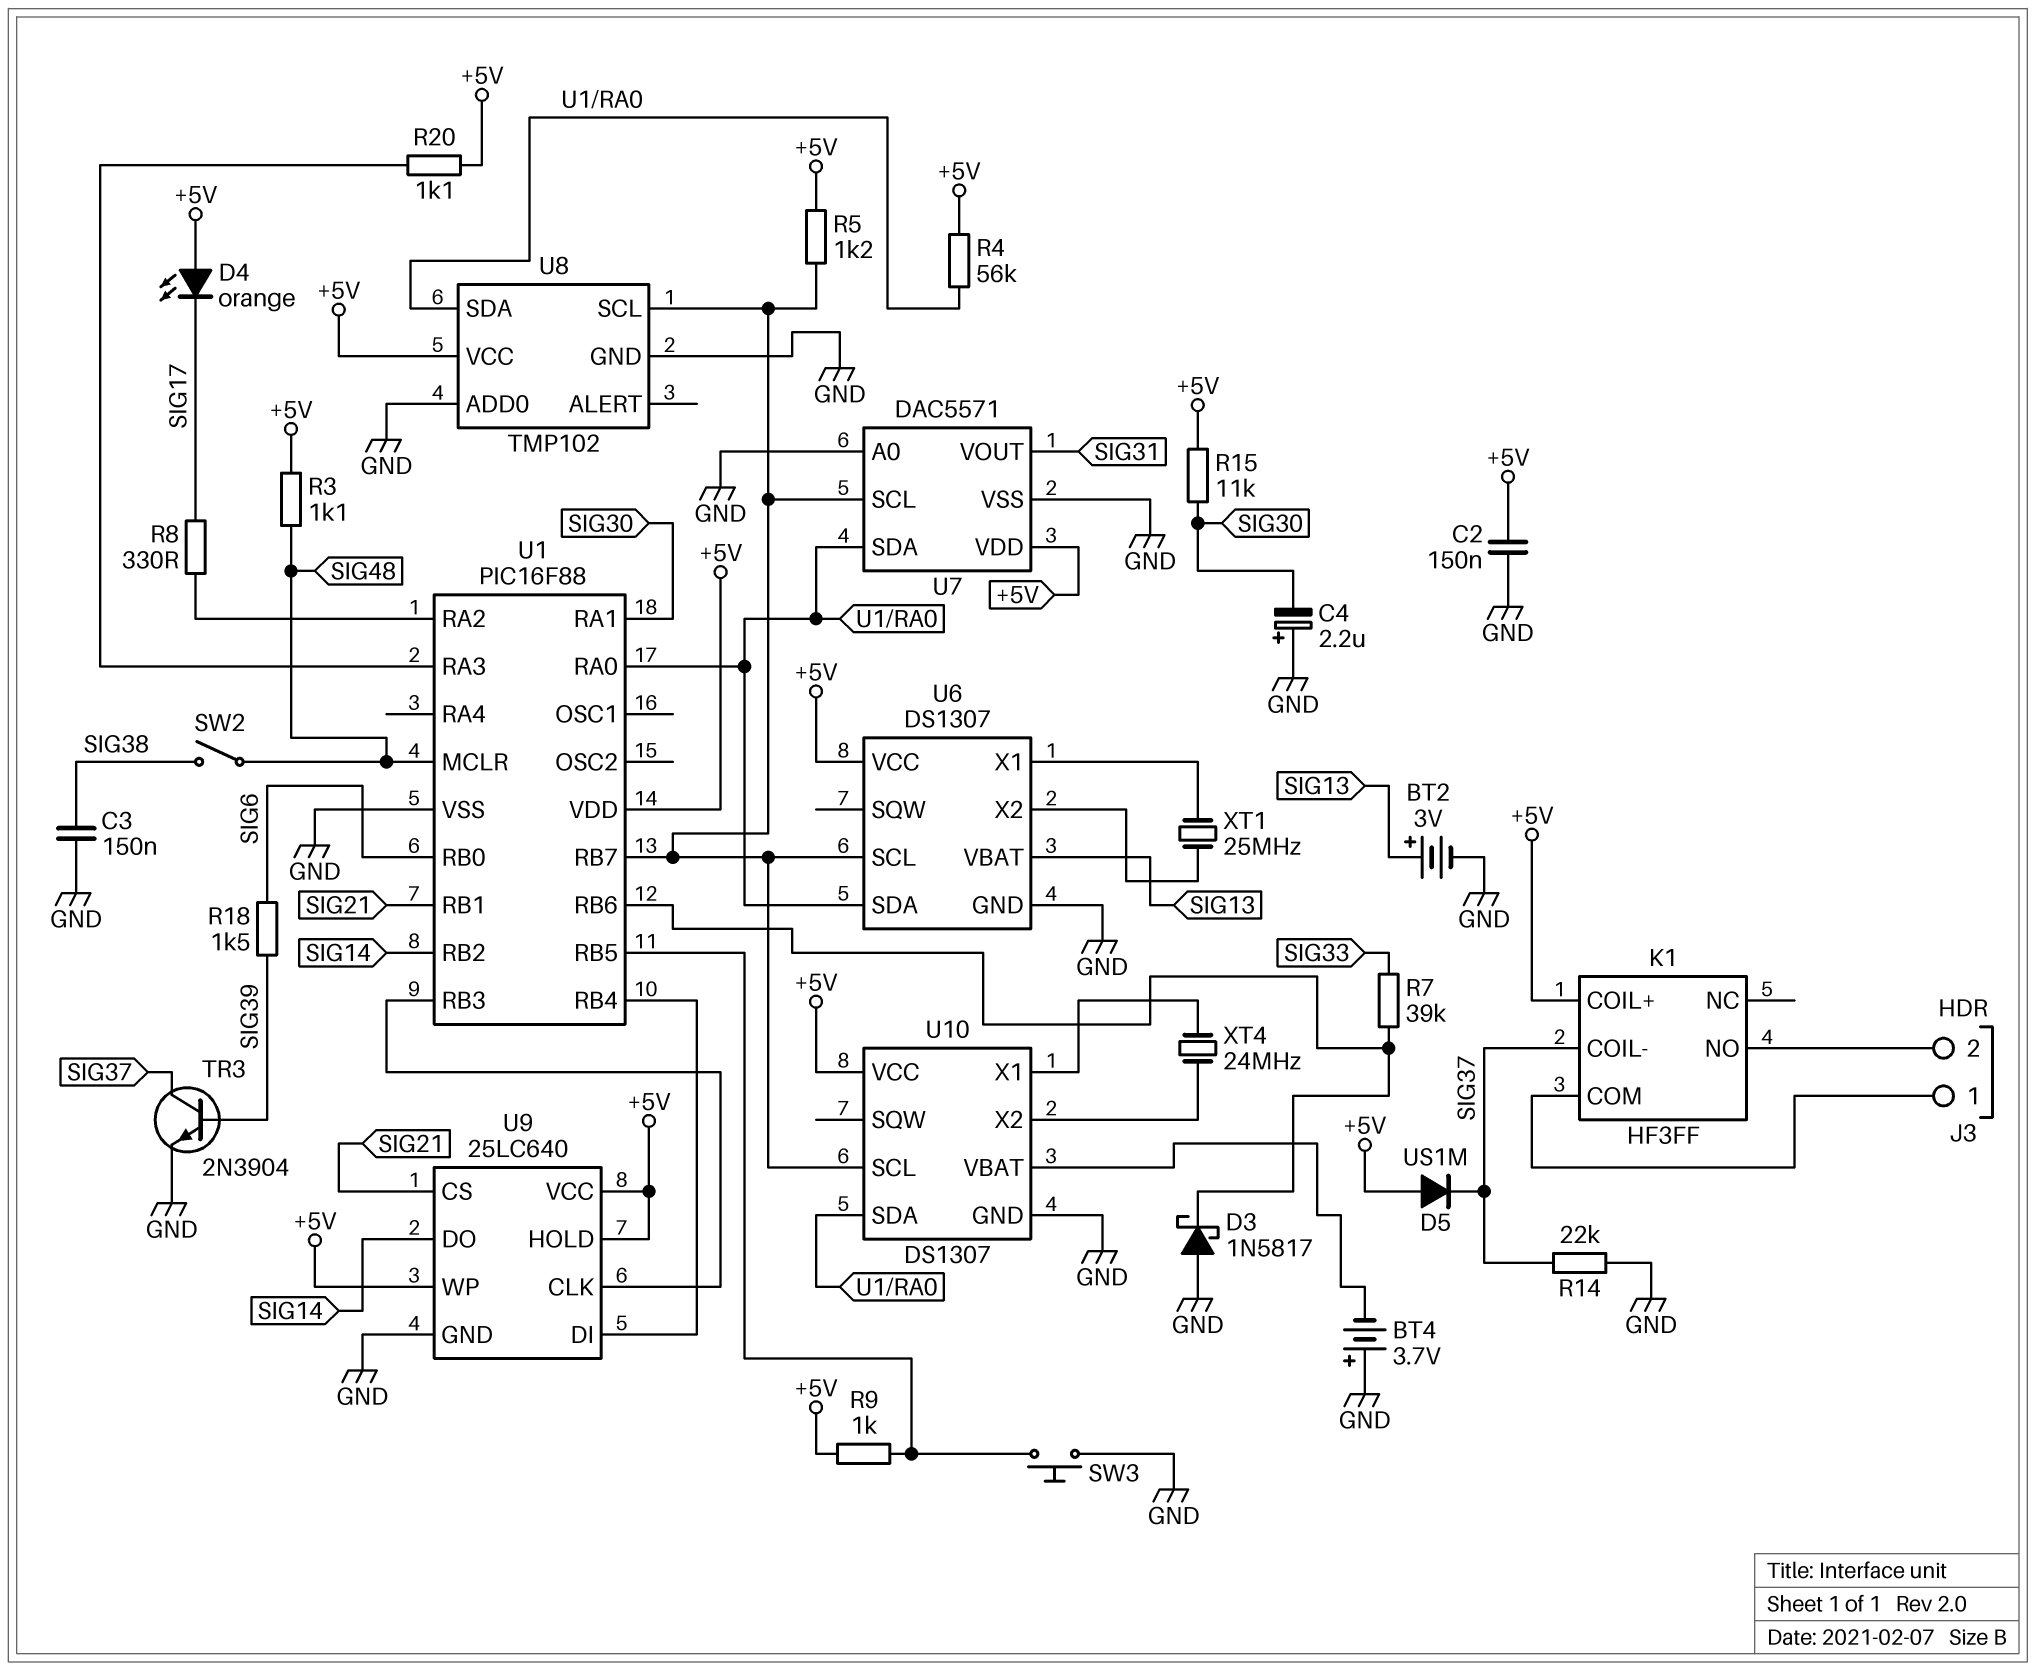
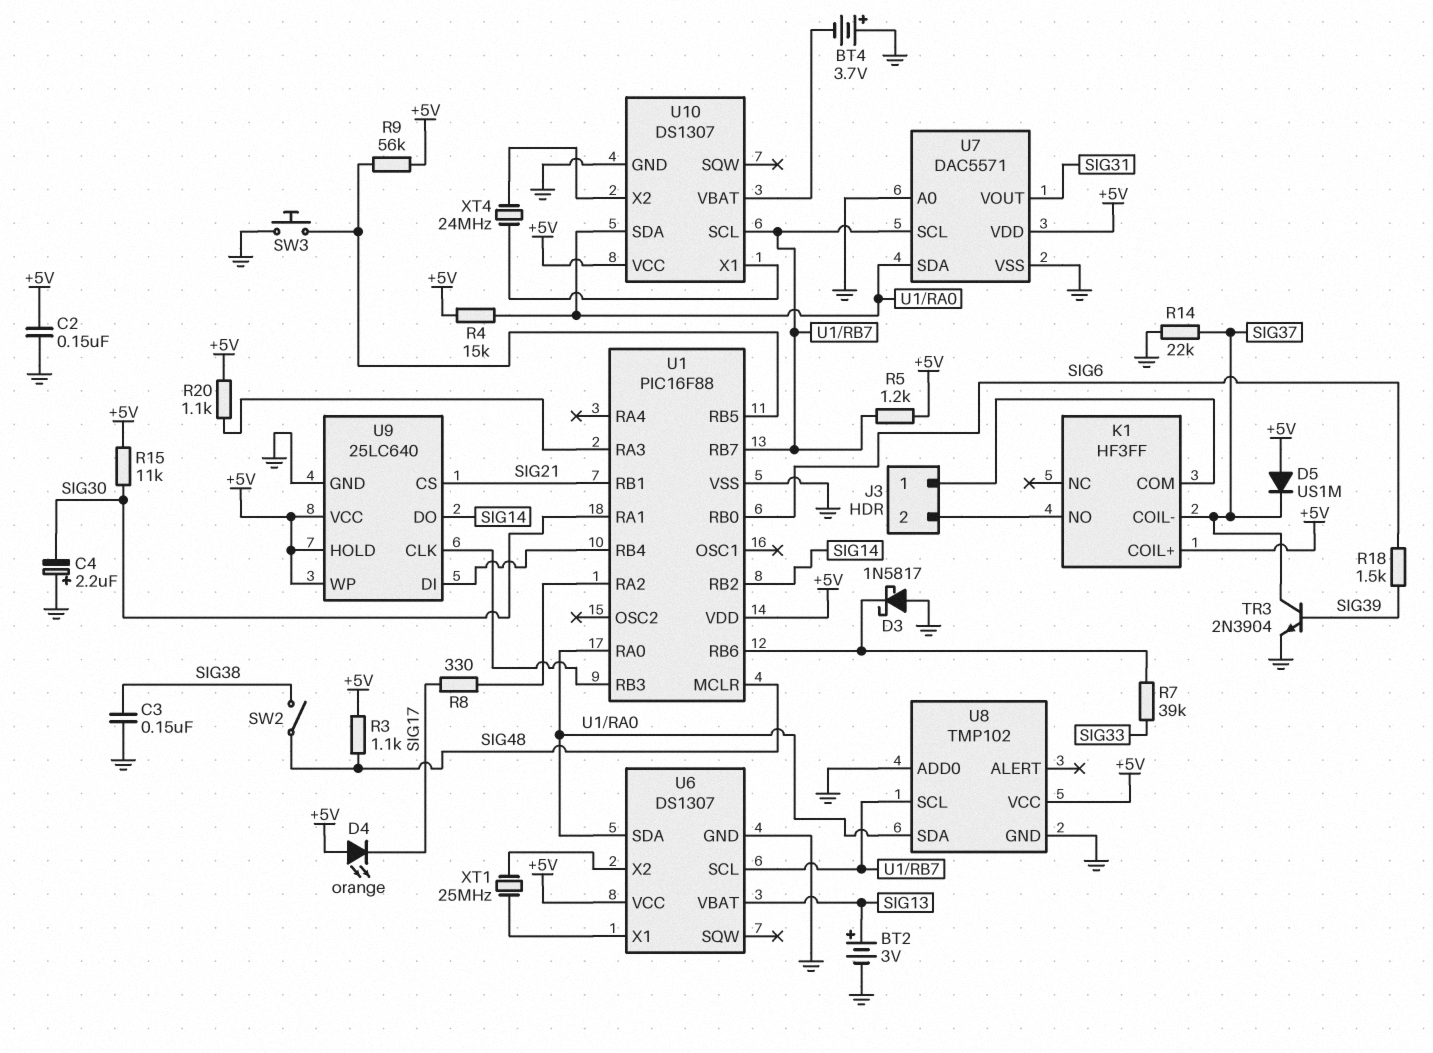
R4: 56k (+5V, U1/RA0) -> 15k (+5V, U1/RA0)
R9: 1k (+5V, U1/RB5) -> 56k (+5V, U1/RB5)

